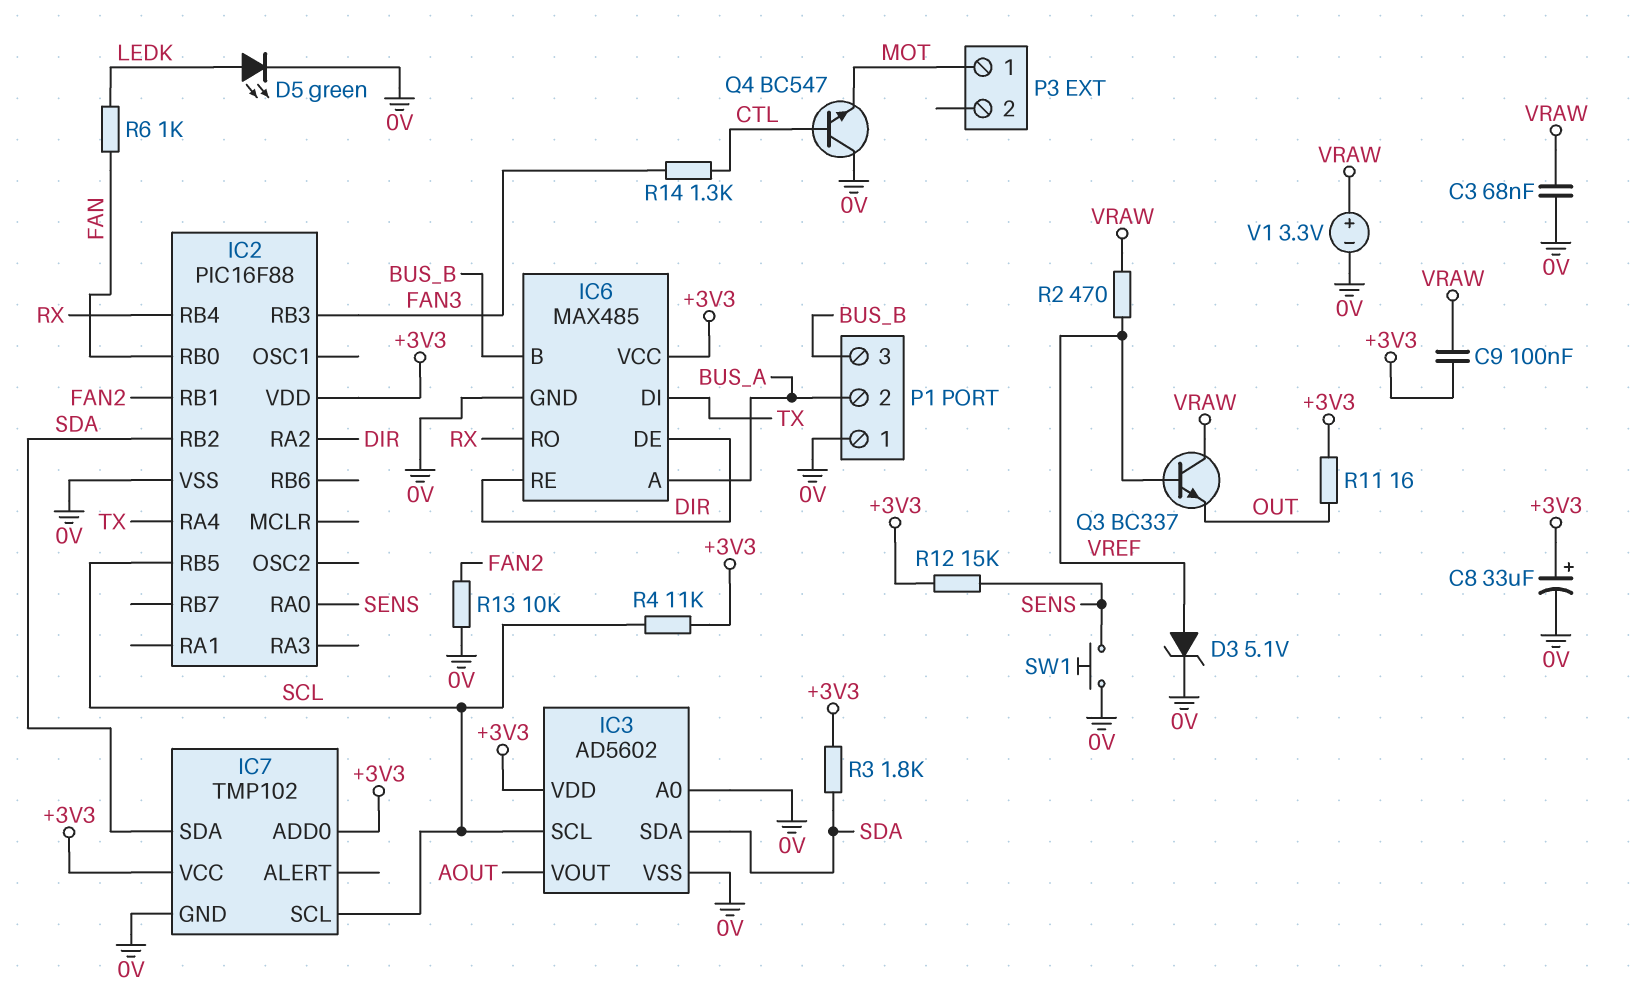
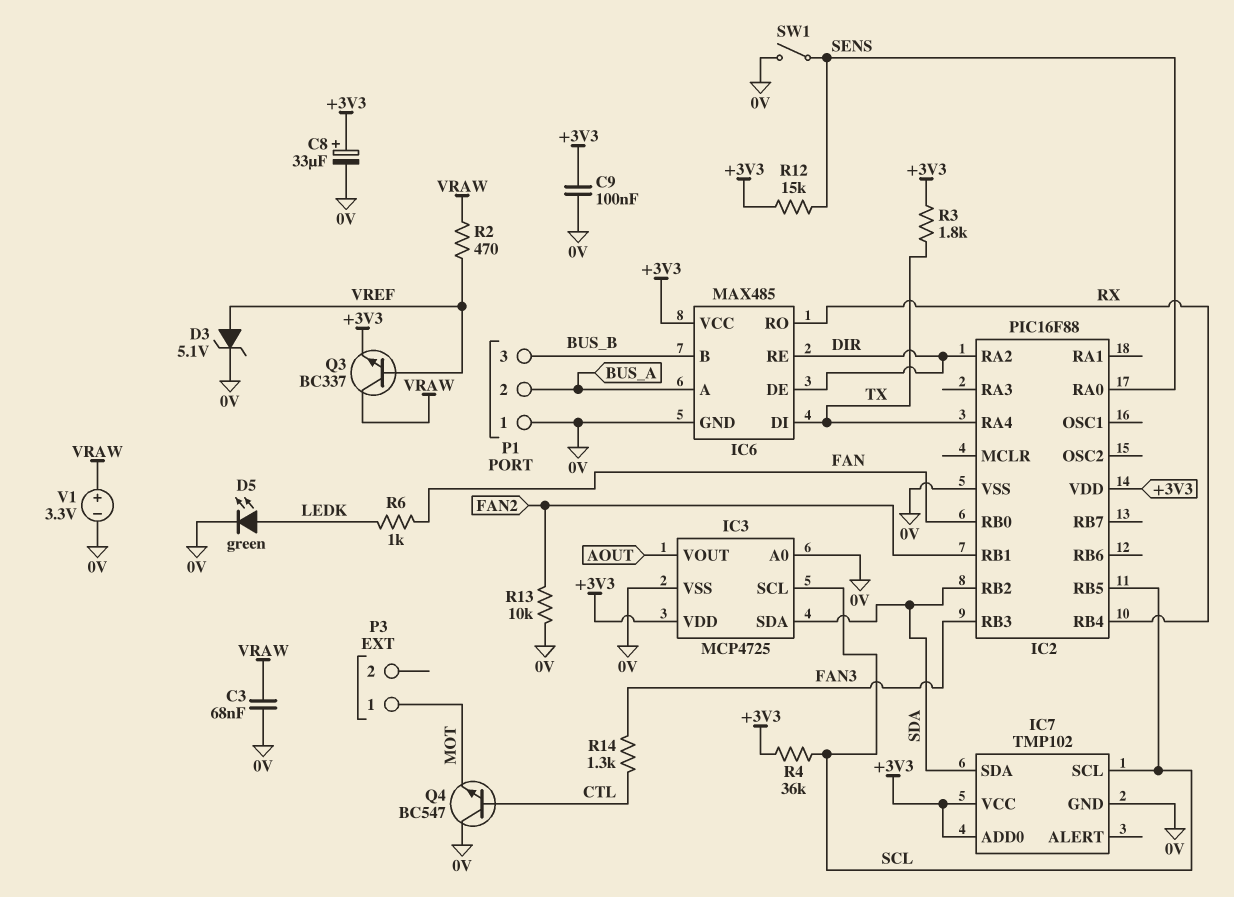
C9: 100nF (+3V3, VRAW) -> 100nF (+3V3, 0V)
IC3: AD5602 -> MCP4725
Q3: NPN BC337 (B VREF, C VRAW, E OUT) -> NPN BC337 (B VREF, C VRAW, E +3V3)
R3: 1.8k (+3V3, SDA) -> 1.8k (+3V3, TX)
R4: 11k (+3V3, SCL) -> 36k (+3V3, SCL)
R11: 16 (+3V3, OUT) -> none
SW1: button (0V, SENS) -> switch (0V, SENS)

